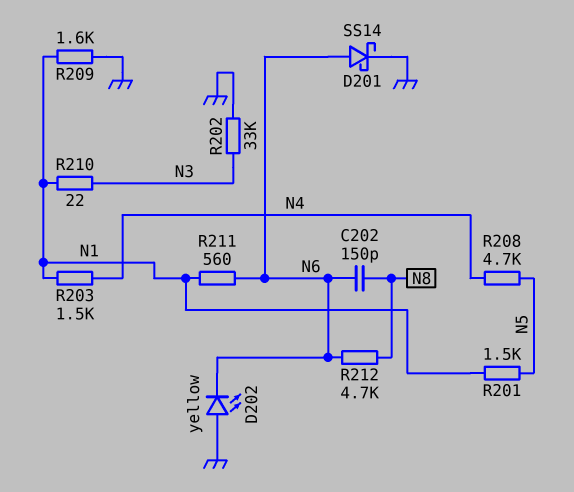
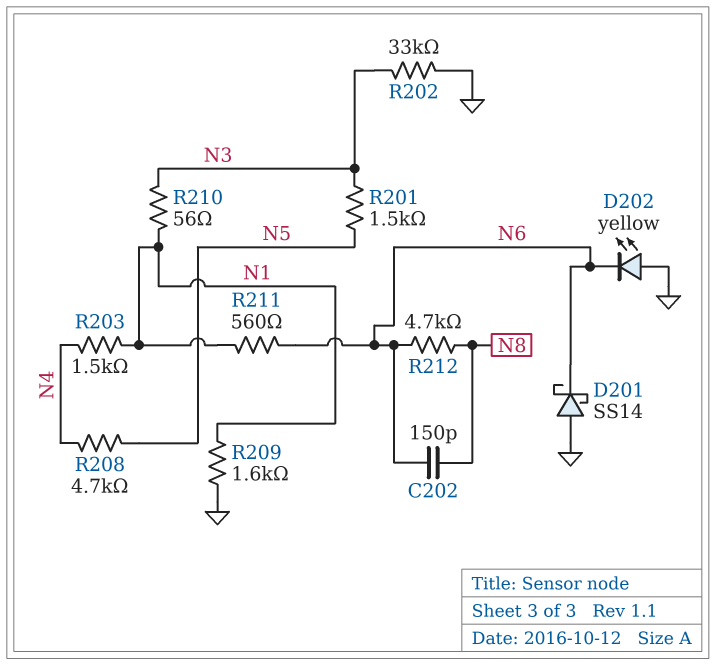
D201: schottky SS14 (A N6, K GND) -> schottky SS14 (A GND, K N6)
R201: 1.5k (N1, N5) -> 1.5k (N3, N5)
R210: 22 (N1, N3) -> 56 (N1, N3)

